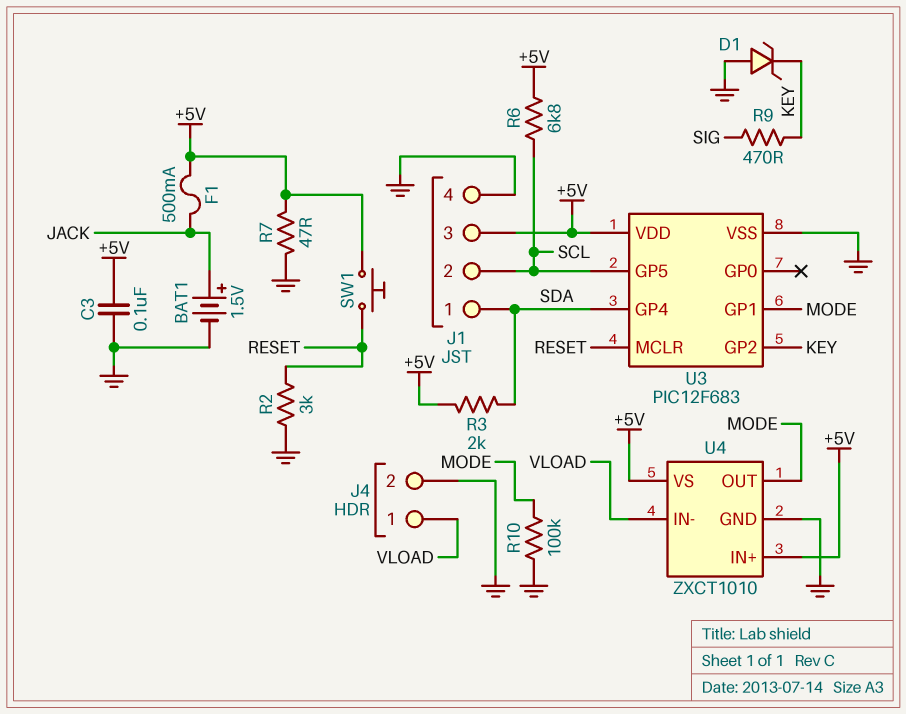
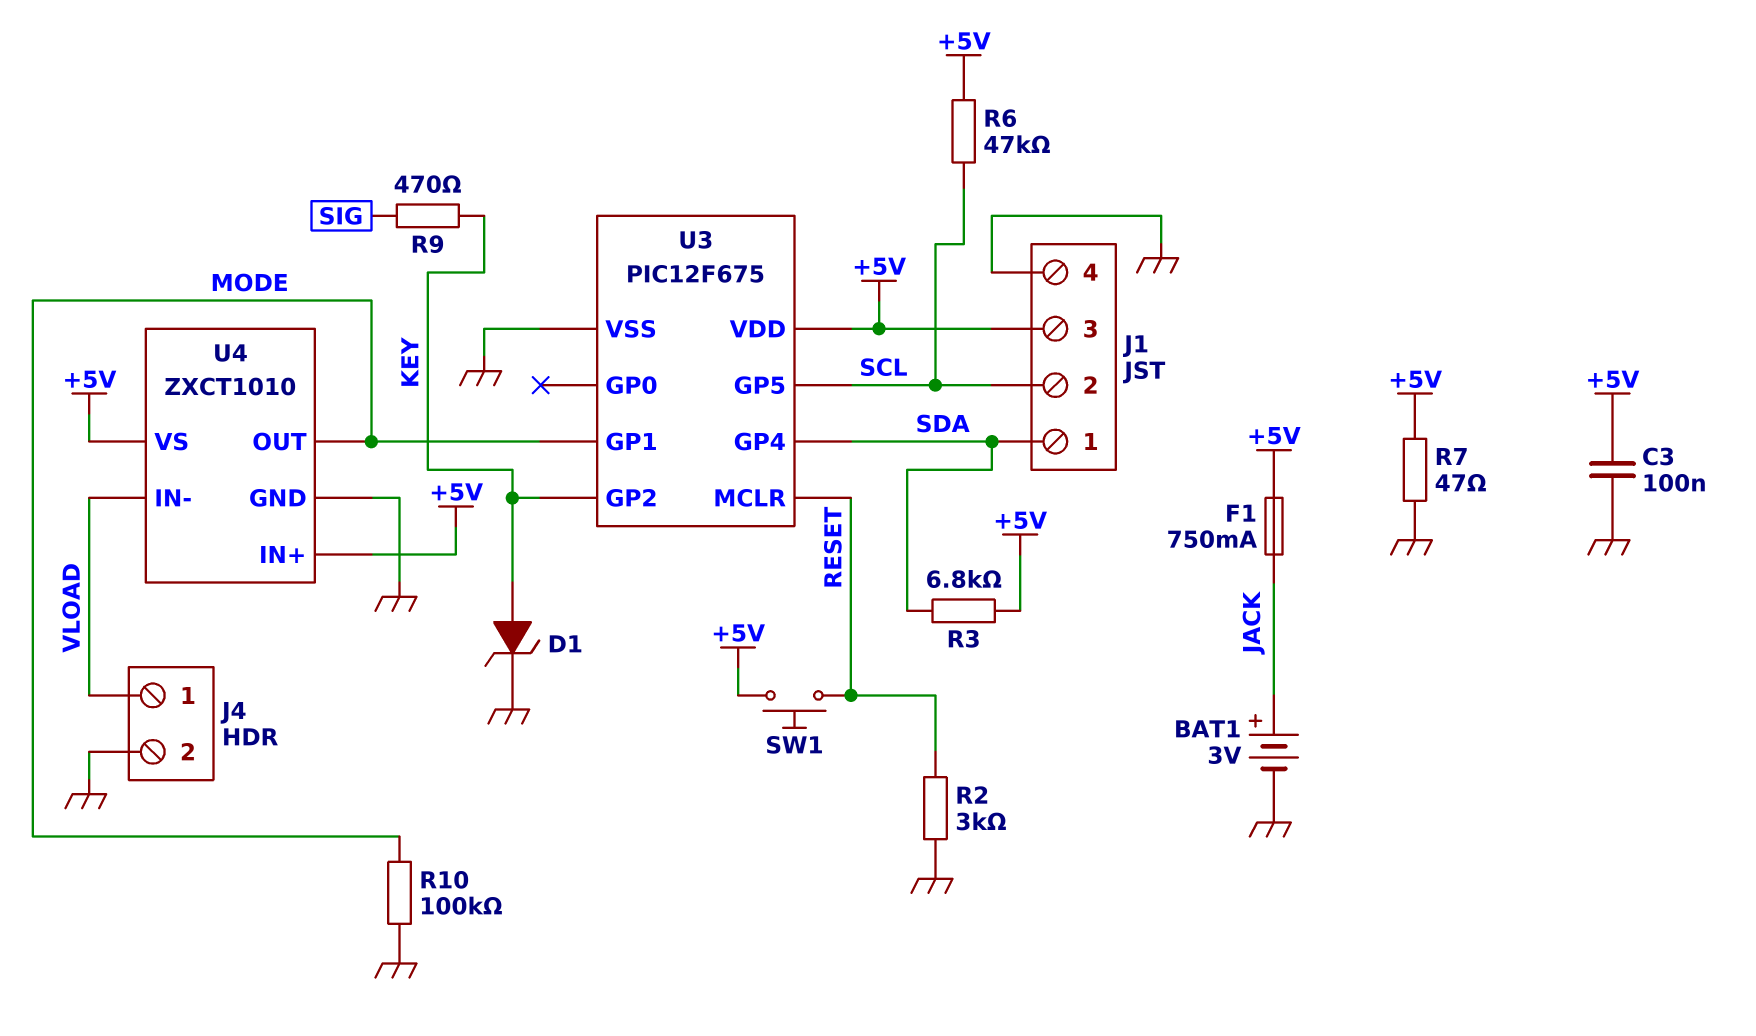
BAT1: 1.5V (plus JACK, minus GND) -> 3V (plus JACK, minus GND)
D1: zener (A GND, K KEY) -> zener (A KEY, K GND)
F1: 500mA (+5V, JACK) -> 750mA (+5V, JACK)
R3: 2k (+5V, SDA) -> 6.8k (+5V, SDA)
R6: 6.8k (+5V, SCL) -> 47k (+5V, SCL)
U3: PIC12F683 -> PIC12F675

